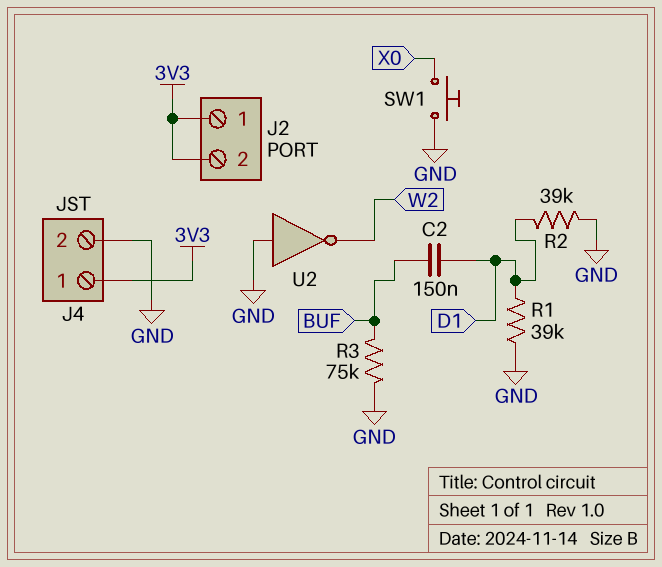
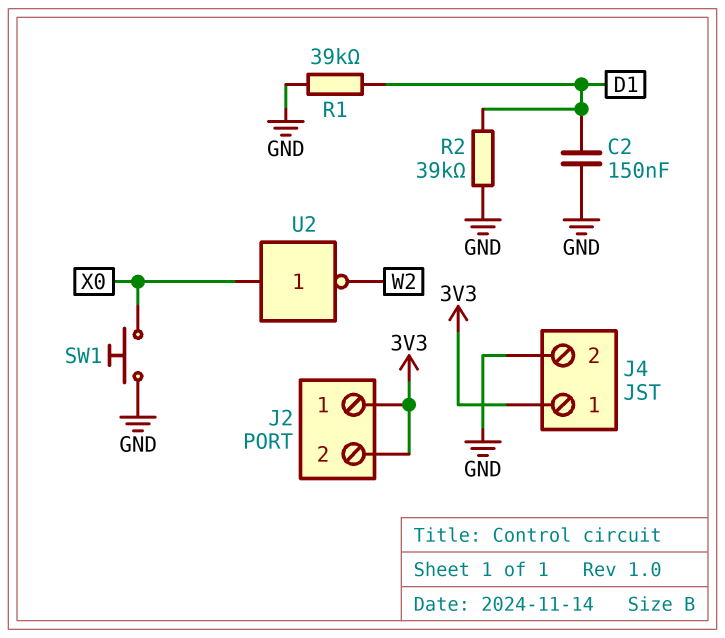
C2: 150nF (BUF, D1) -> 150nF (D1, GND)
R3: 75k (BUF, GND) -> none
U2: NOT (in GND, out W2) -> NOT (in X0, out W2)

